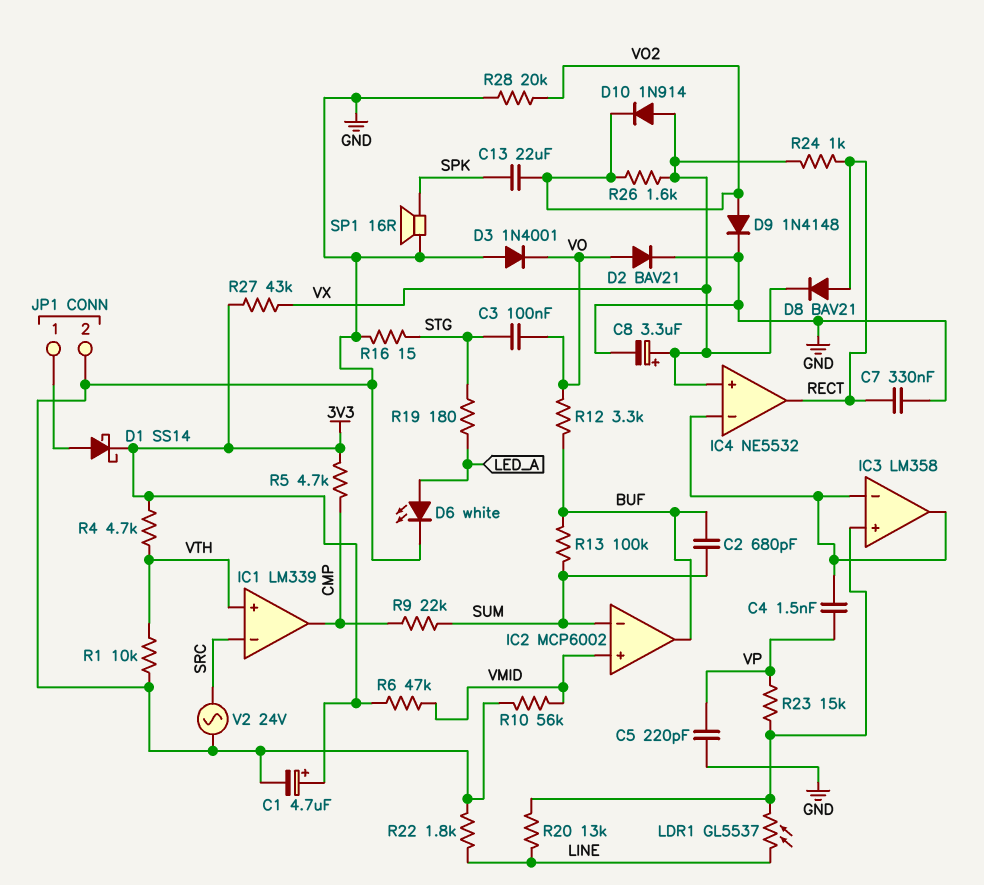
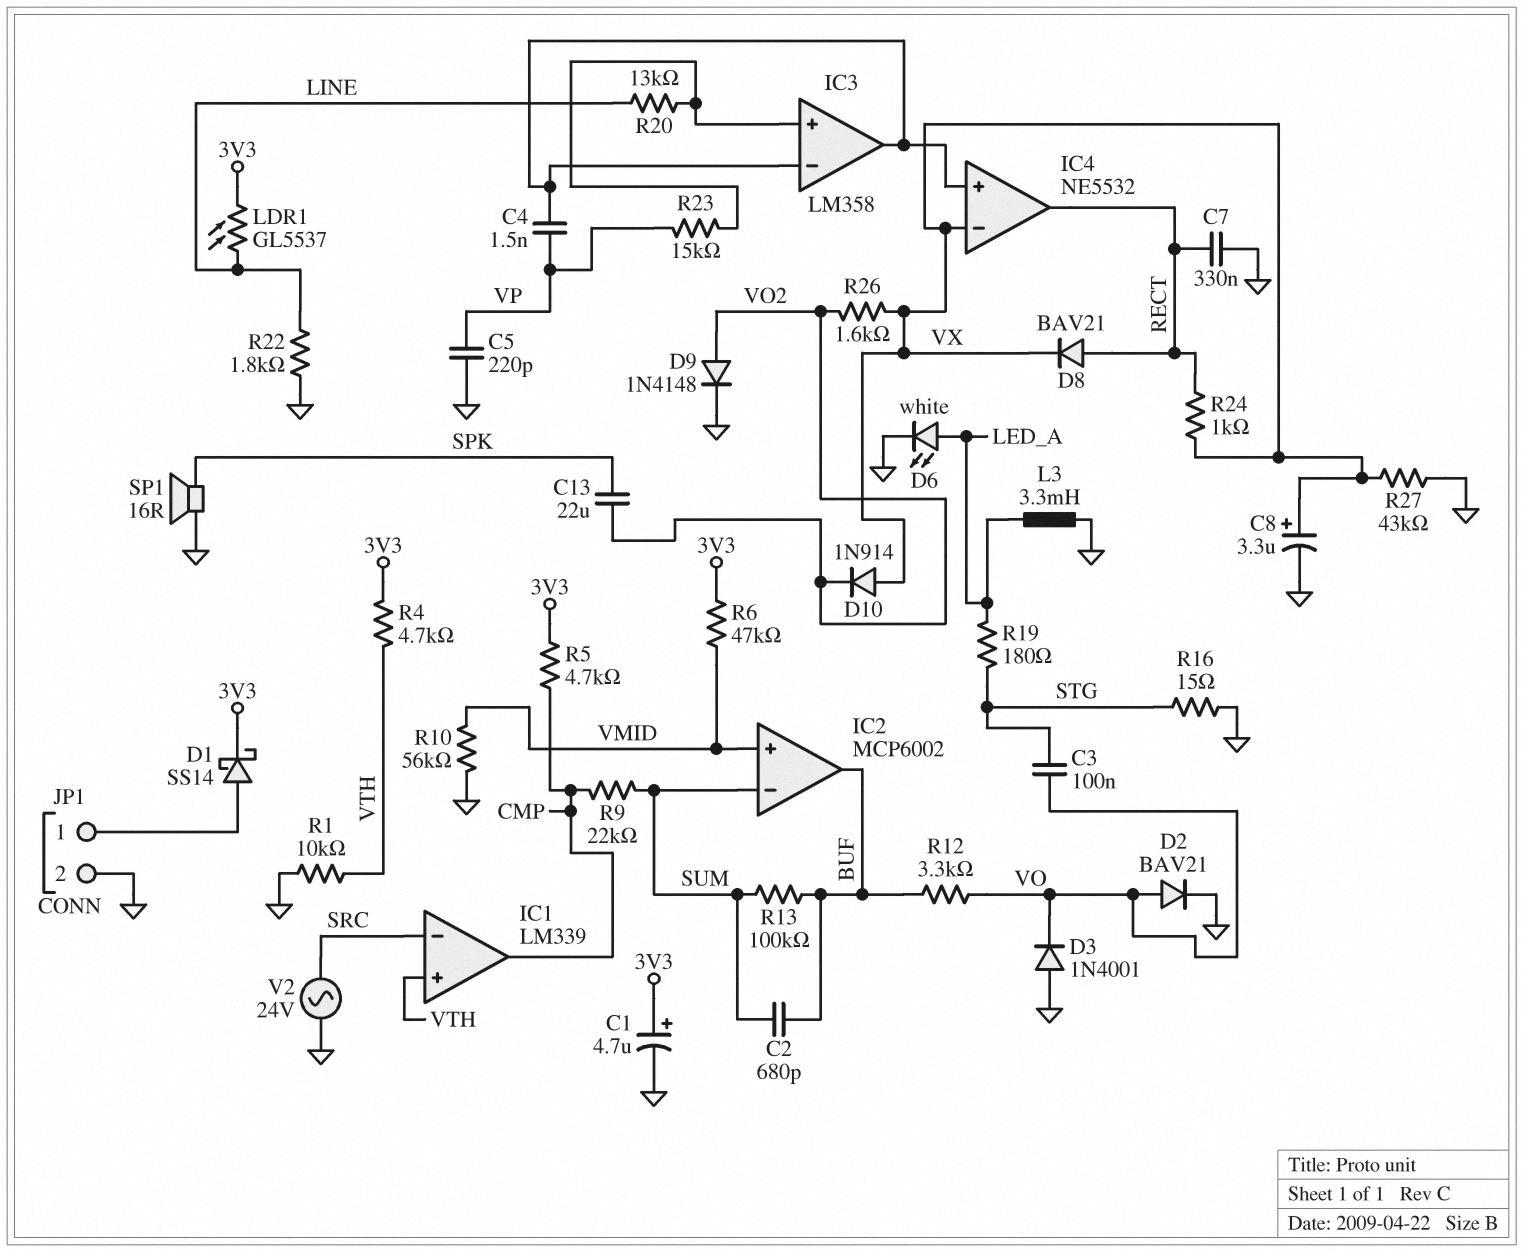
IC4 pin in+: VX -> IC3/in-
IC4 pin in-: IC3/in- -> VX
L3: none -> 3.3mH (GND, LED_A)
LDR1: GL5537 (IC3/in+, LINE) -> GL5537 (3V3, LINE)
R27: 43k (3V3, VX) -> 43k (GND, VX)
R28: 20k (GND, VO2) -> none

